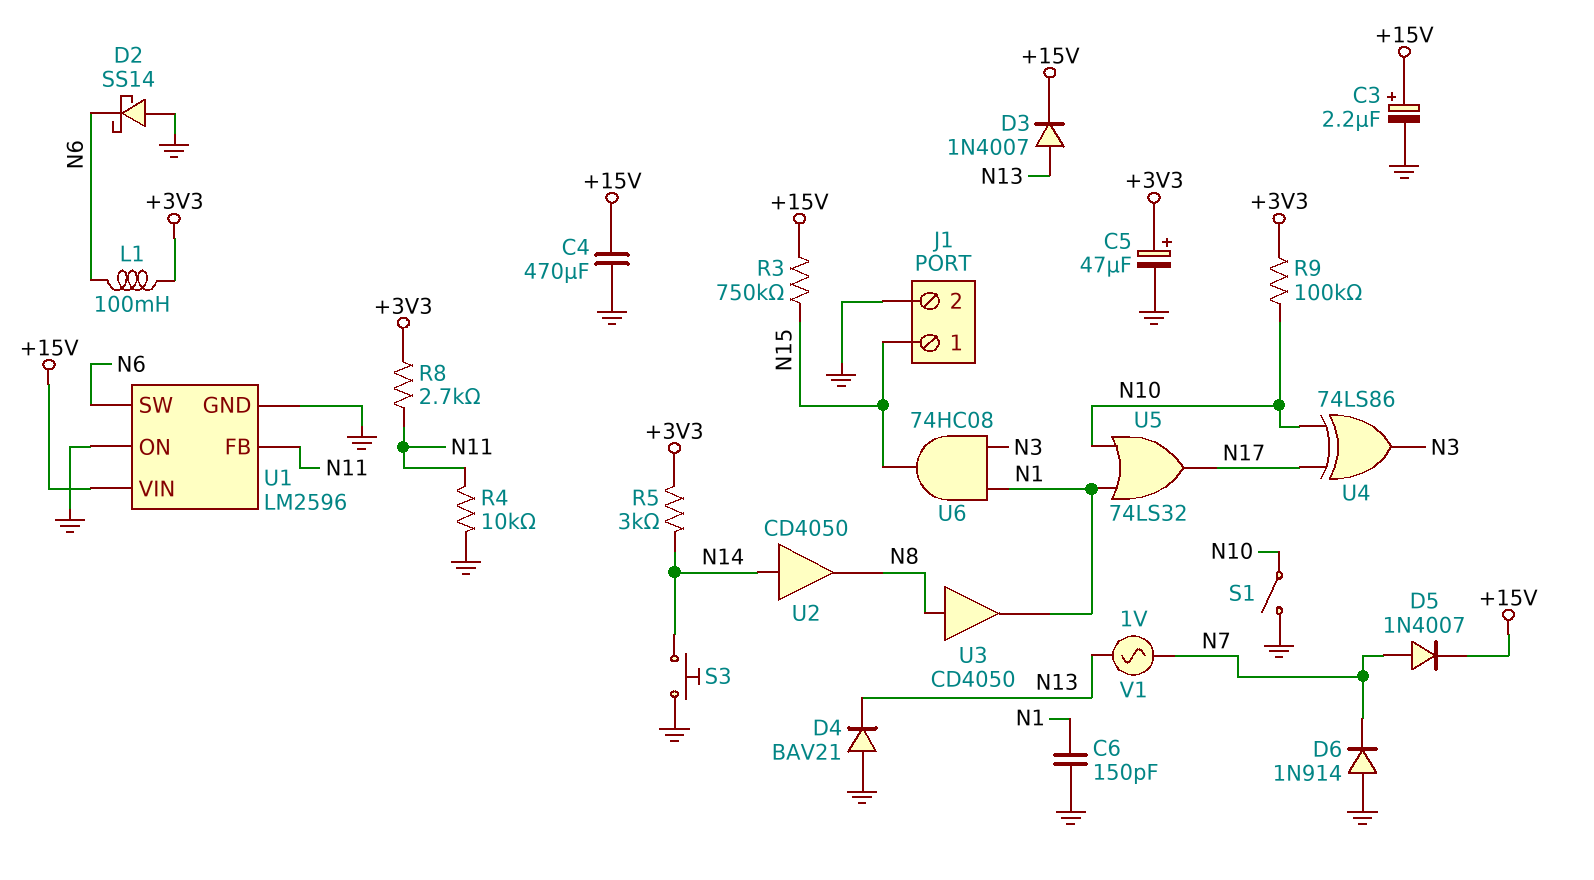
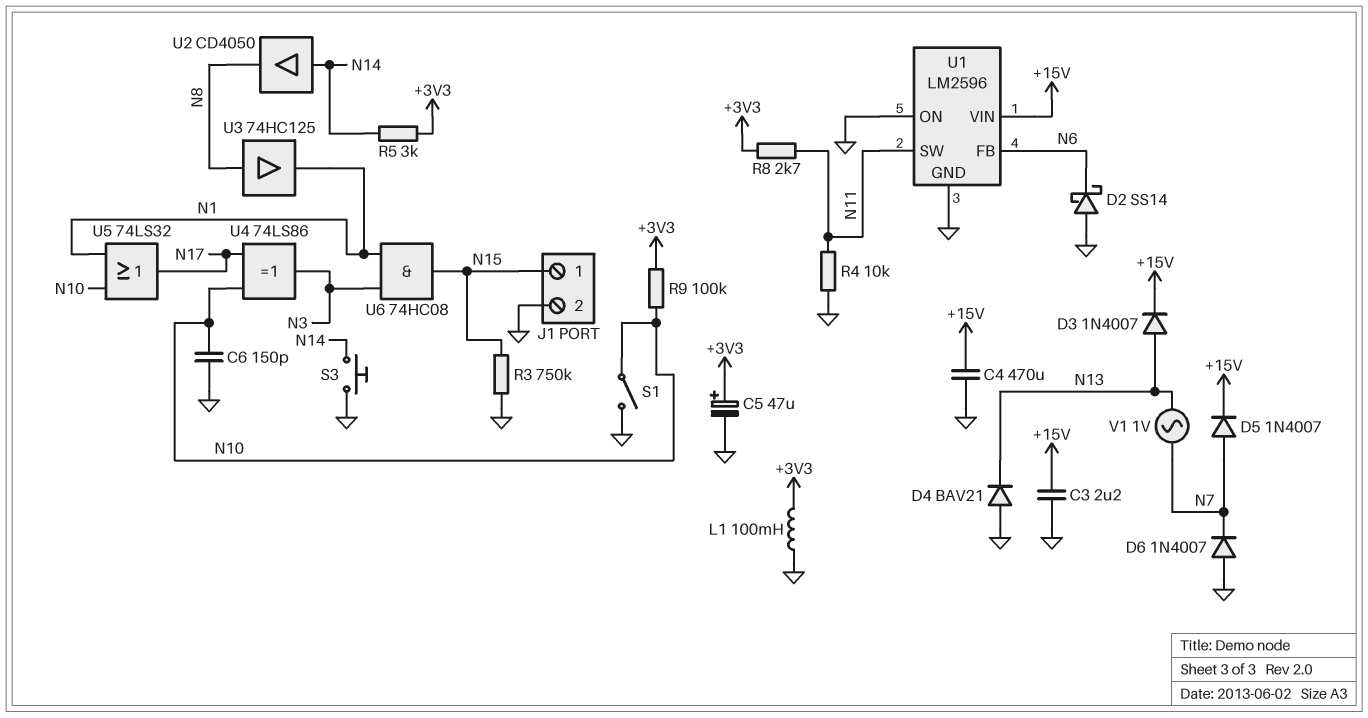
C3: 2.2uF (plus +15V, minus GND) -> 2.2uF (+15V, GND)
C6: 150pF (GND, N1) -> 150pF (GND, N10)
D6: diode 1N914 (A GND, K N7) -> diode 1N4007 (A GND, K N7)
L1: 100mH (+3V3, N6) -> 100mH (+3V3, GND)
R3: 750k (+15V, N15) -> 750k (GND, N15)
U1 pin FB: N11 -> N6
U1 pin SW: N6 -> N11
U3: buffer CD4050 (in N8, out N1) -> buffer 74HC125 (in N8, out N1)

